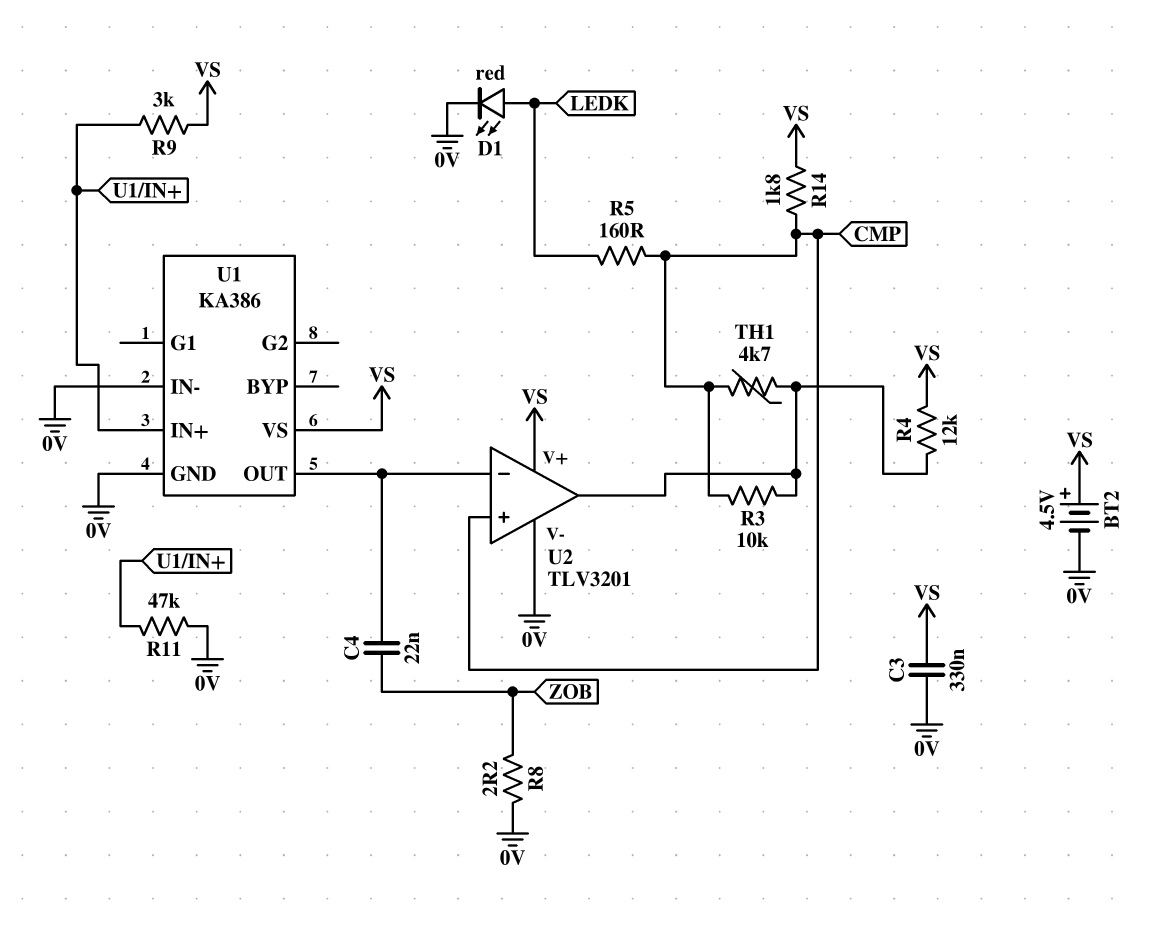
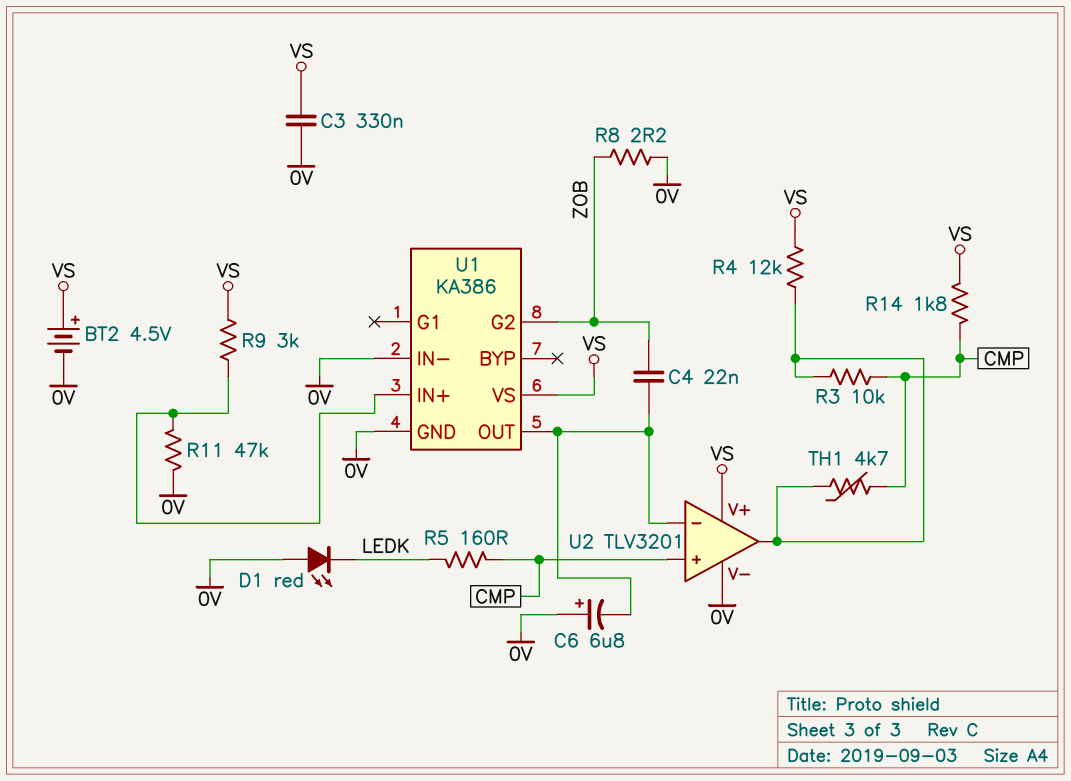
C6: none -> 6.8uF (plus 0V, minus U1/OUT)
D1: LED red (A LEDK, K 0V) -> LED red (A 0V, K LEDK)
U1 pin G2: none -> ZOB

